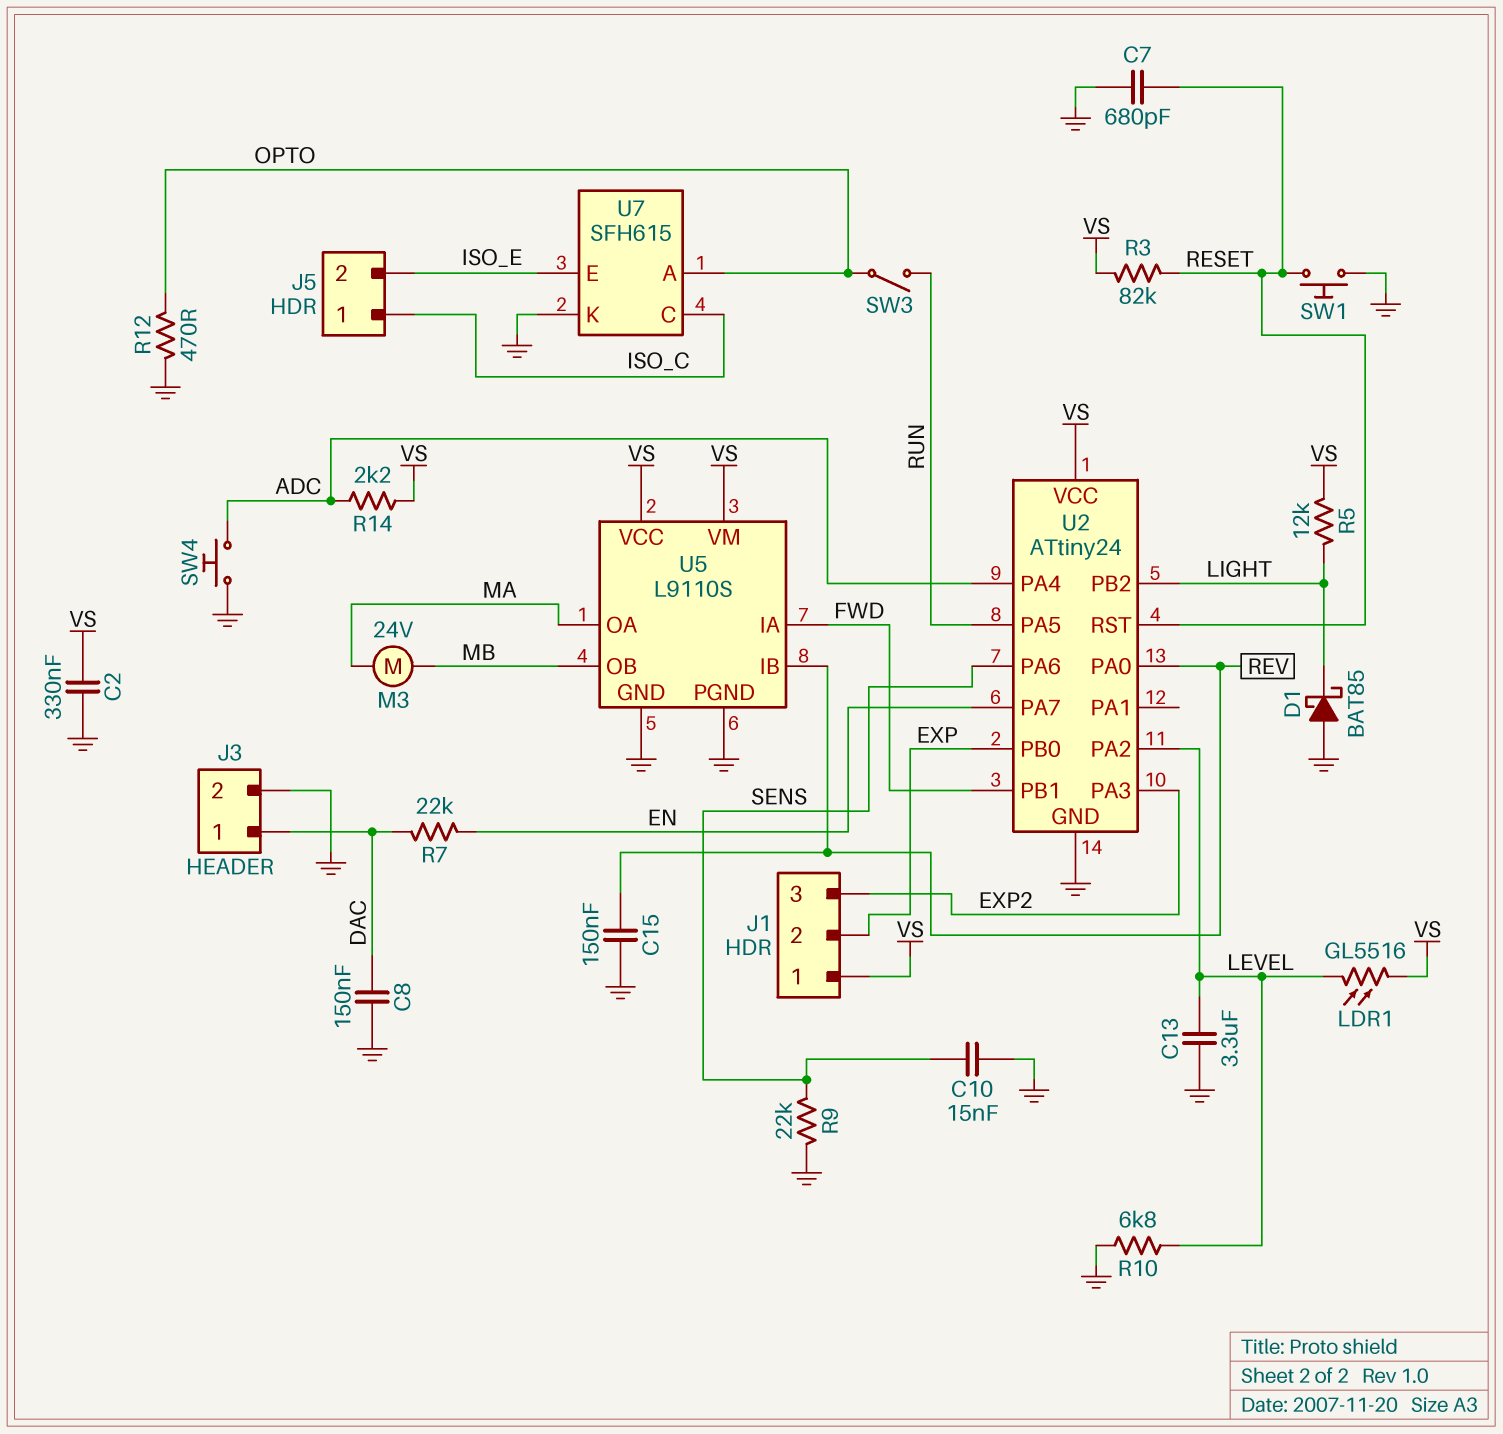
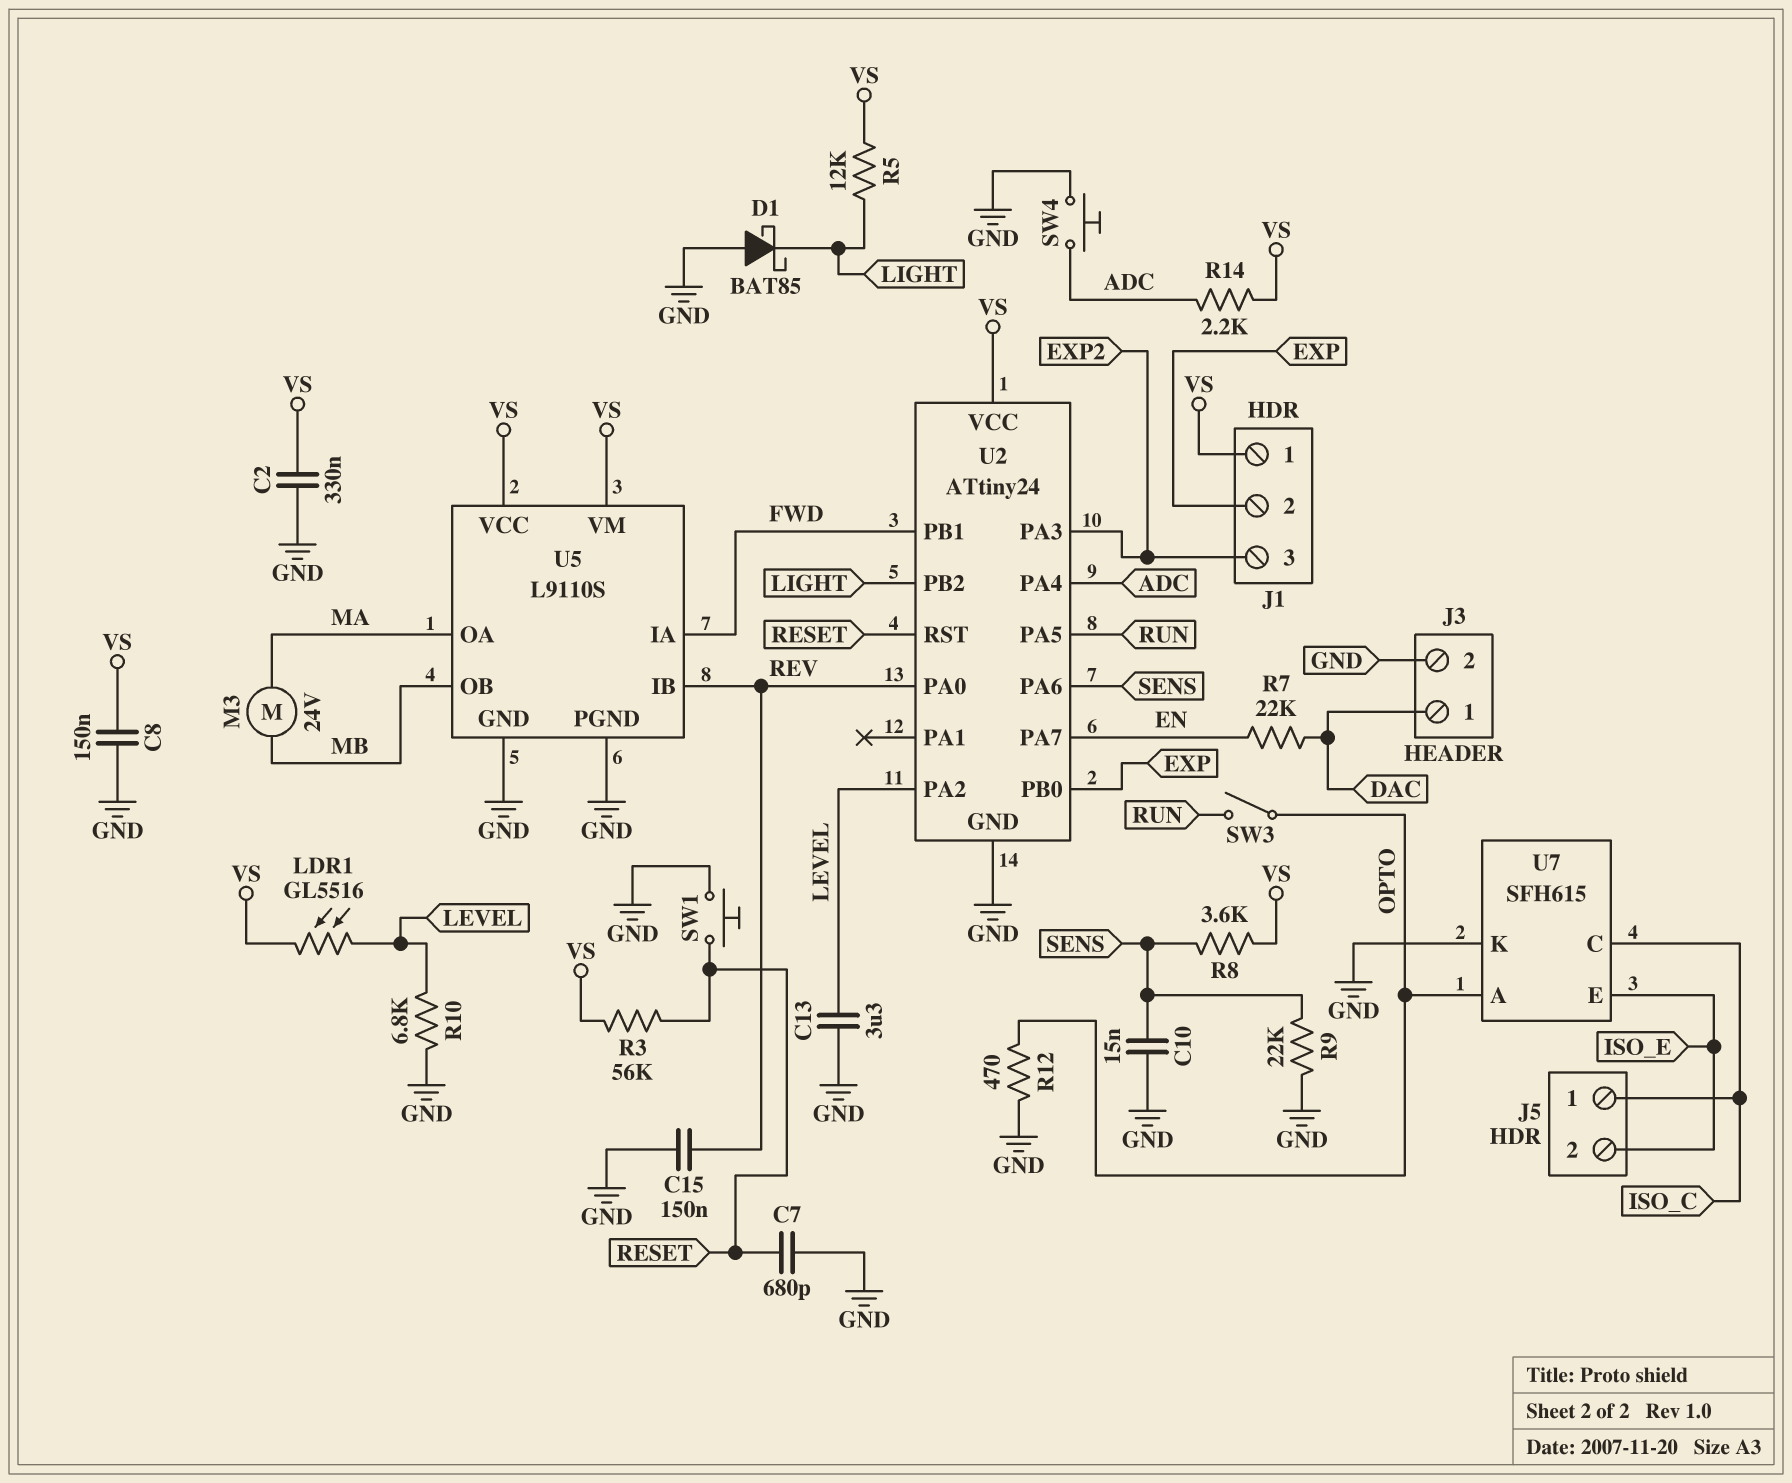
C8: 150nF (DAC, GND) -> 150nF (GND, VS)
R3: 82k (RESET, VS) -> 56k (RESET, VS)
R8: none -> 3.6k (SENS, VS)

